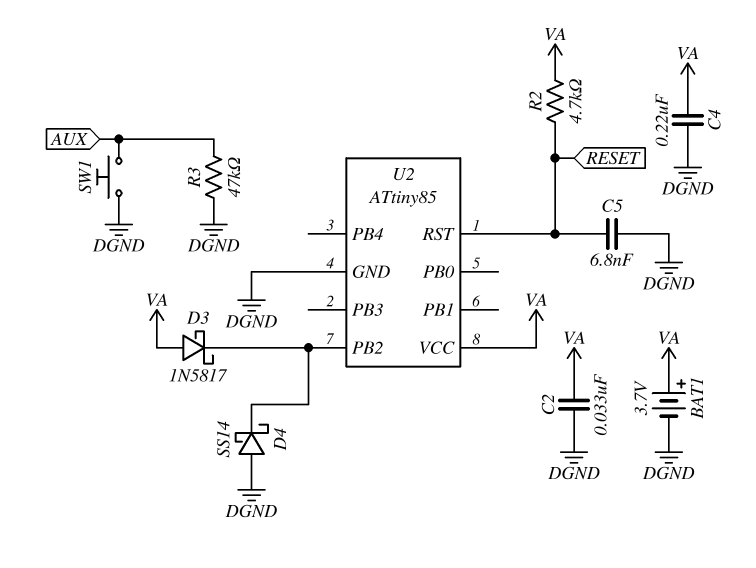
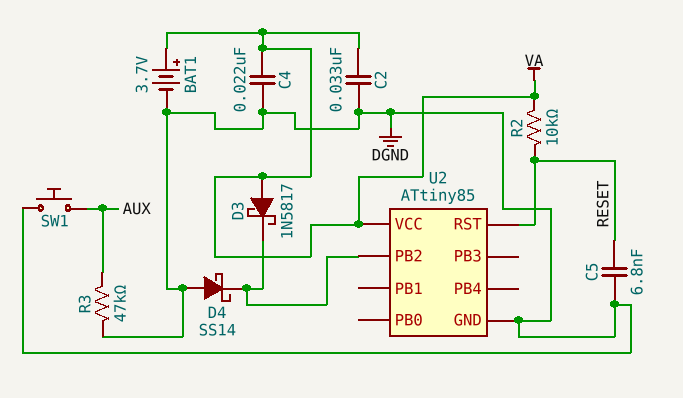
C4: 220nF (DGND, VA) -> 22nF (DGND, VA)
R2: 4.7k (RESET, VA) -> 10k (RESET, VA)

